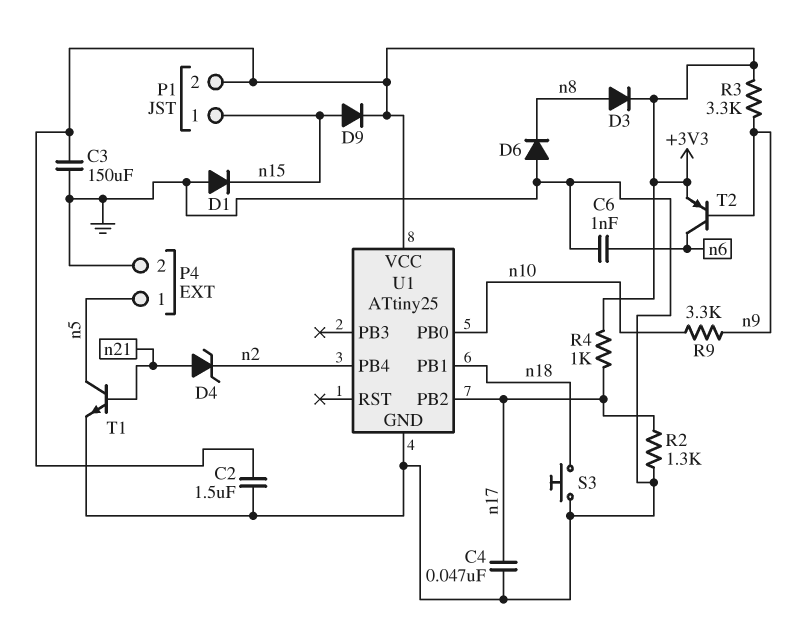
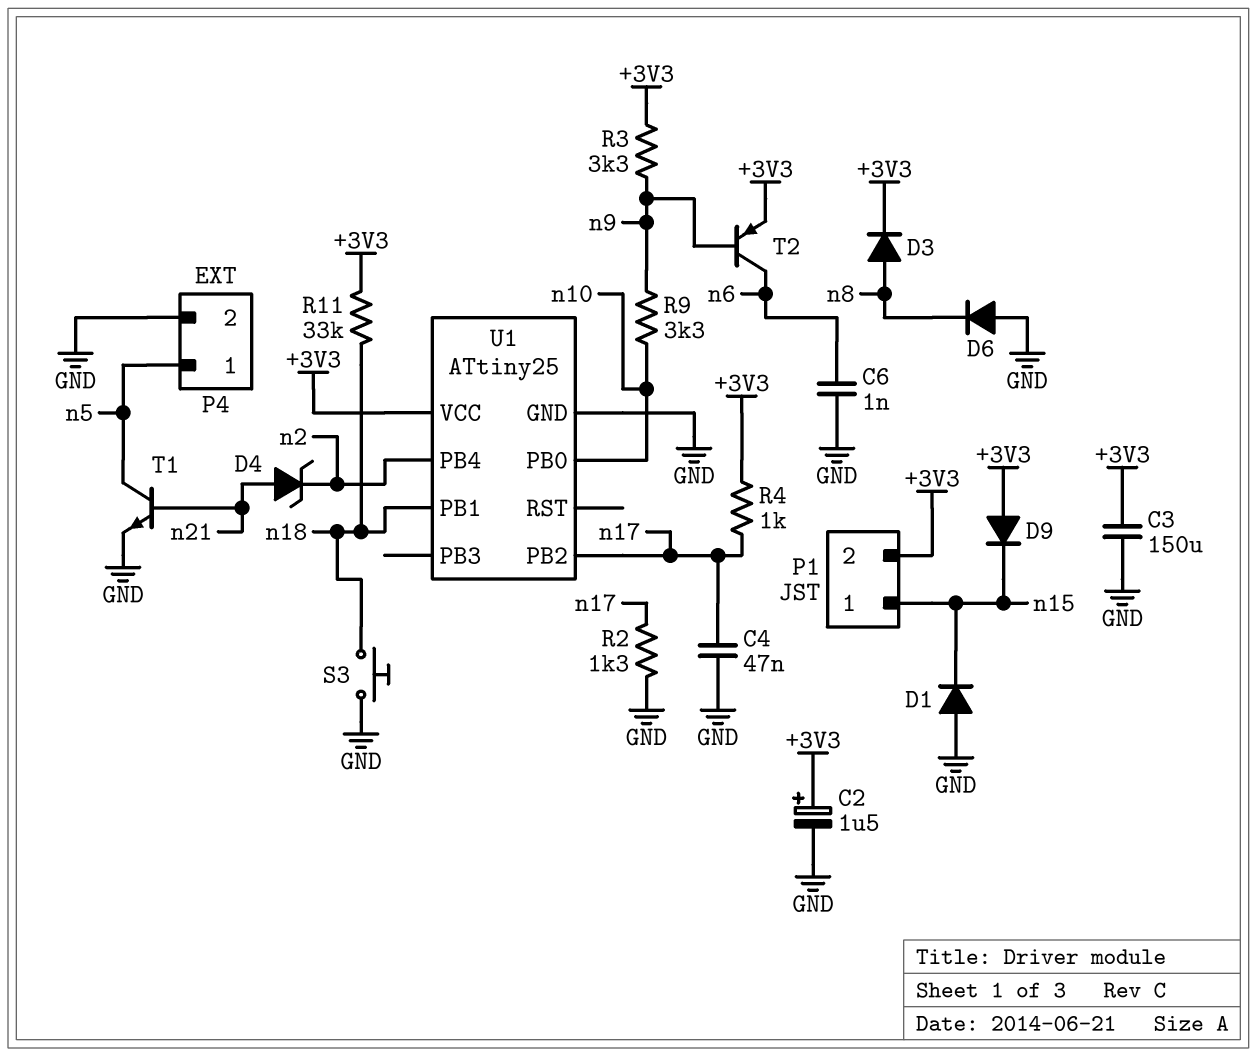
C2: 1.5uF (+3V3, GND) -> 1.5uF (plus +3V3, minus GND)
D9: diode (A n15, K +3V3) -> diode (A +3V3, K n15)
R11: none -> 33k (+3V3, n18)

